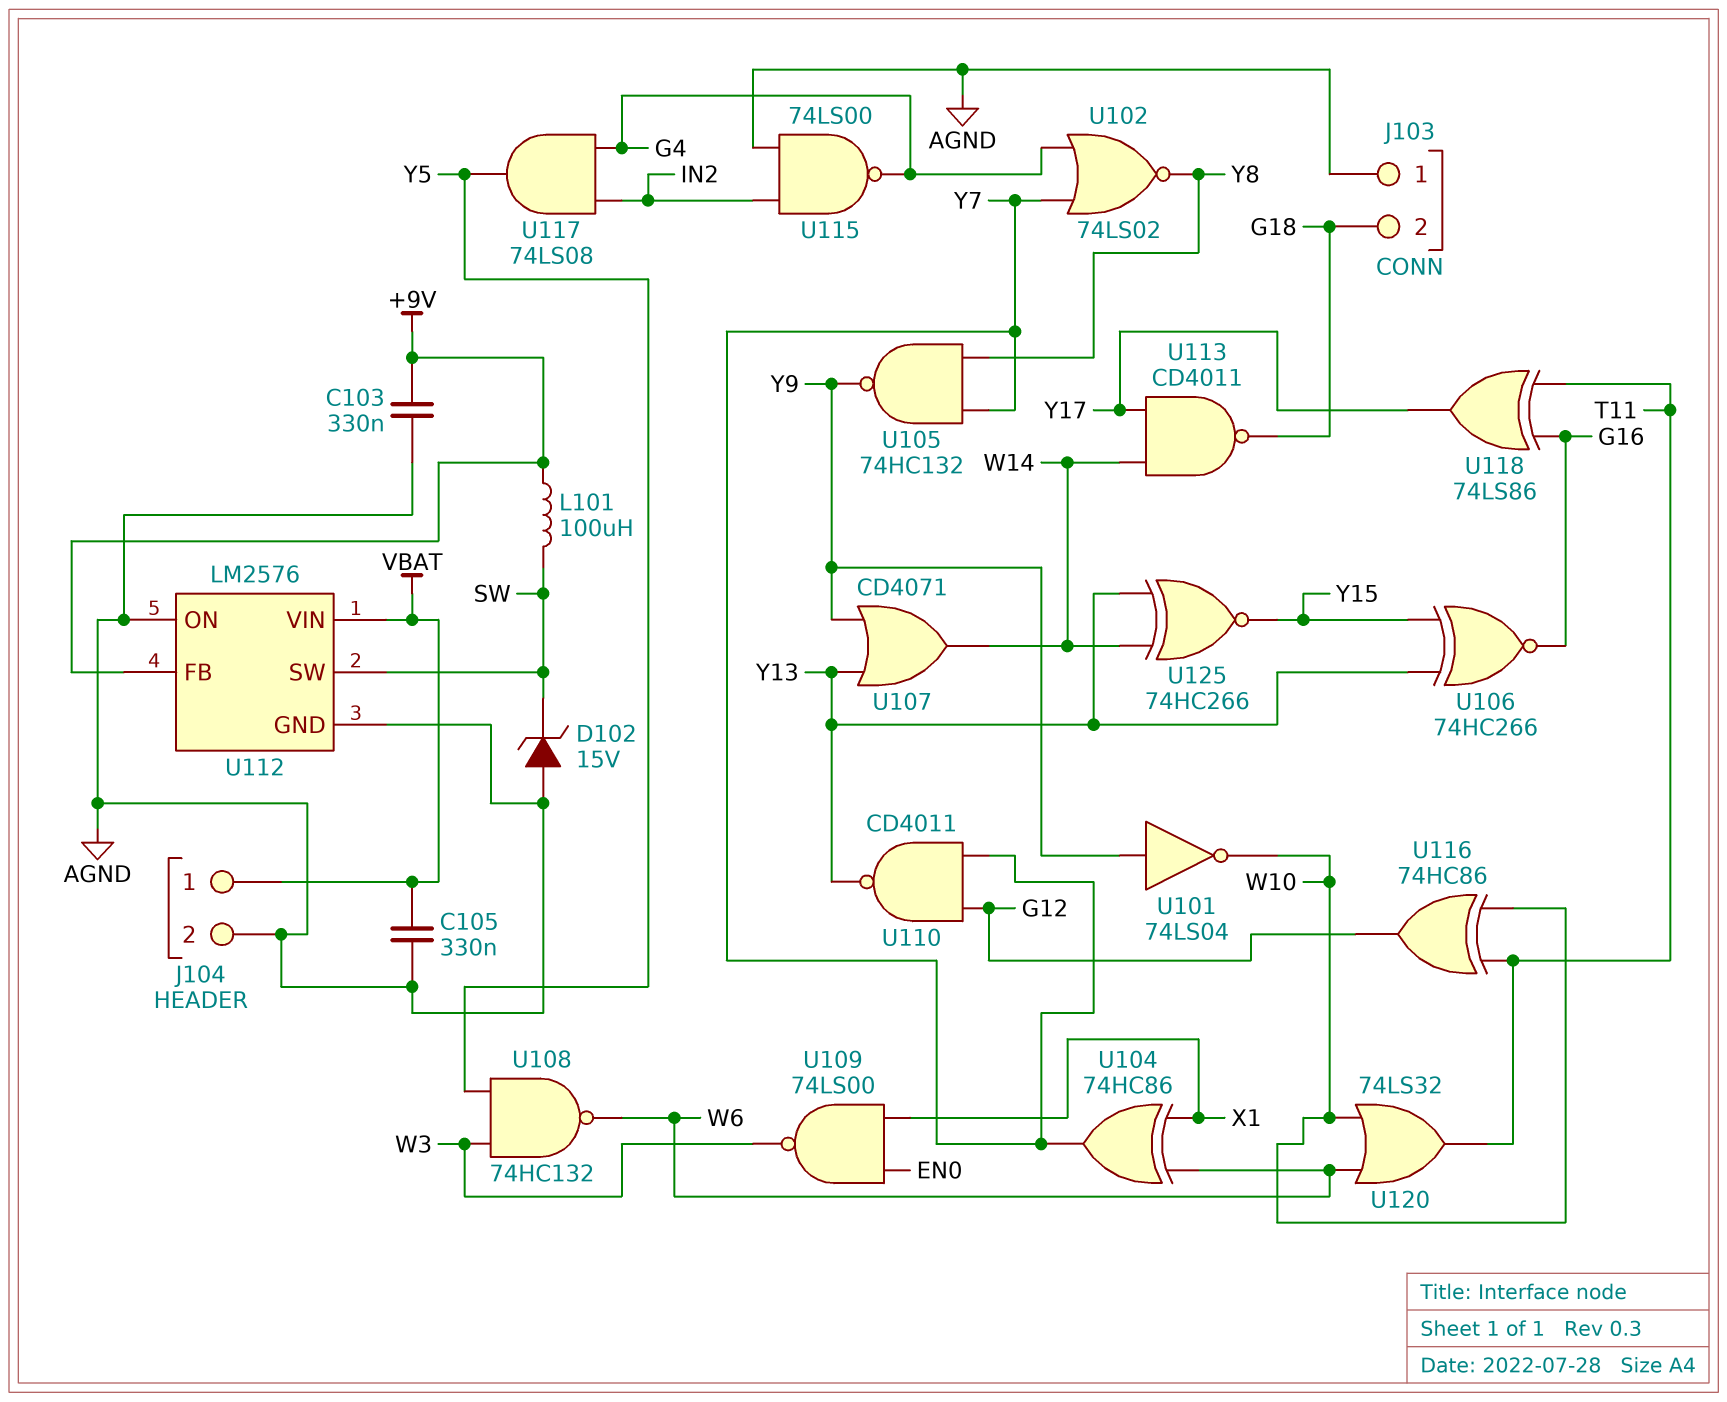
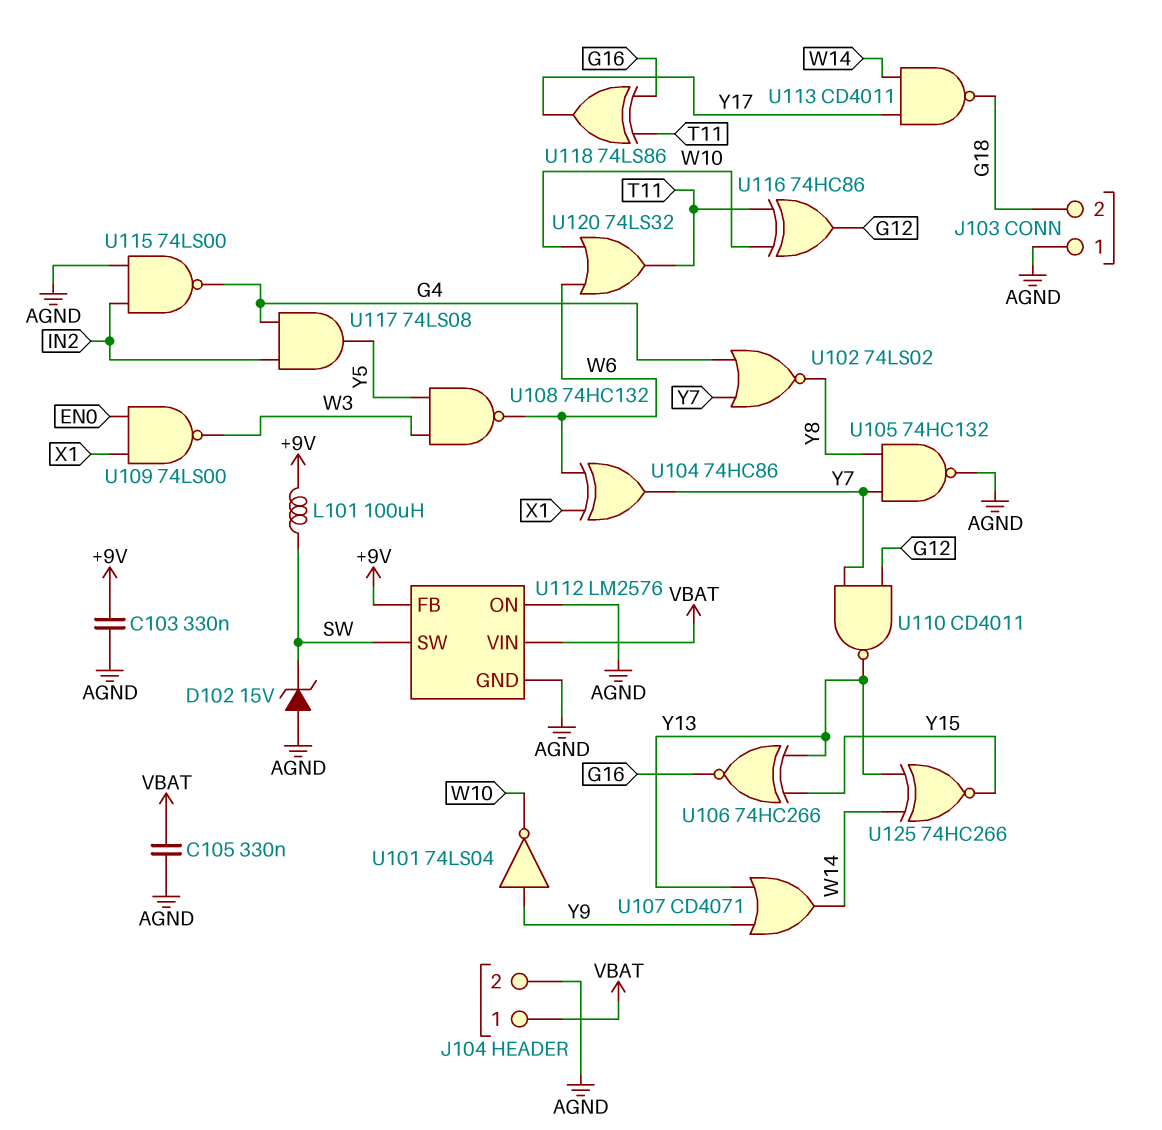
U105: NAND 74HC132 (in Y7, in Y8, out Y9) -> NAND 74HC132 (in Y7, in Y8, out AGND)

